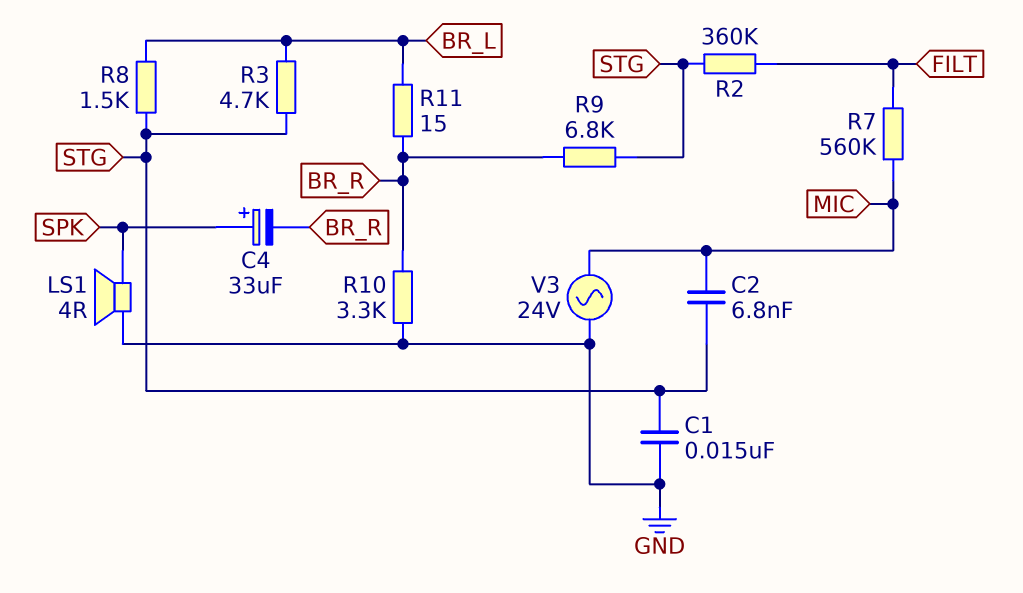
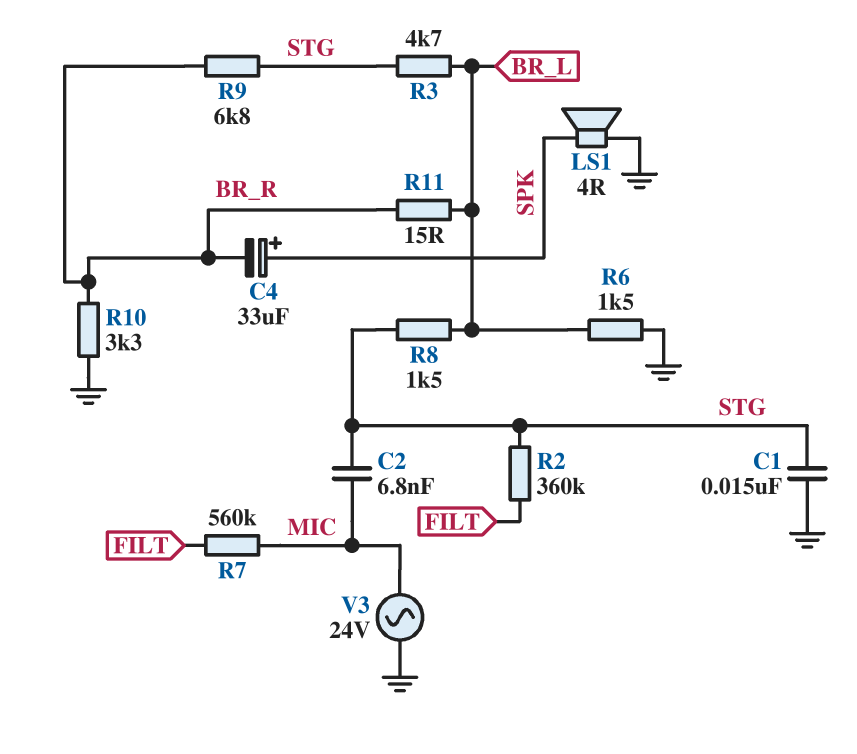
R6: none -> 1.5k (BR_L, GND)

